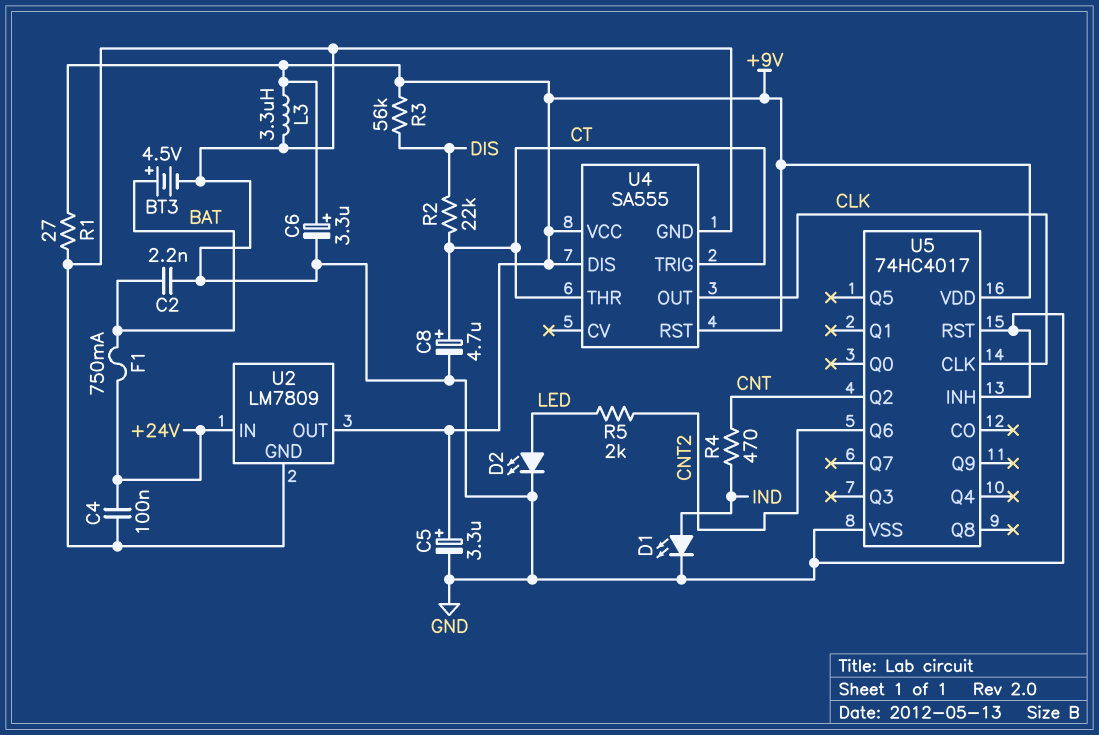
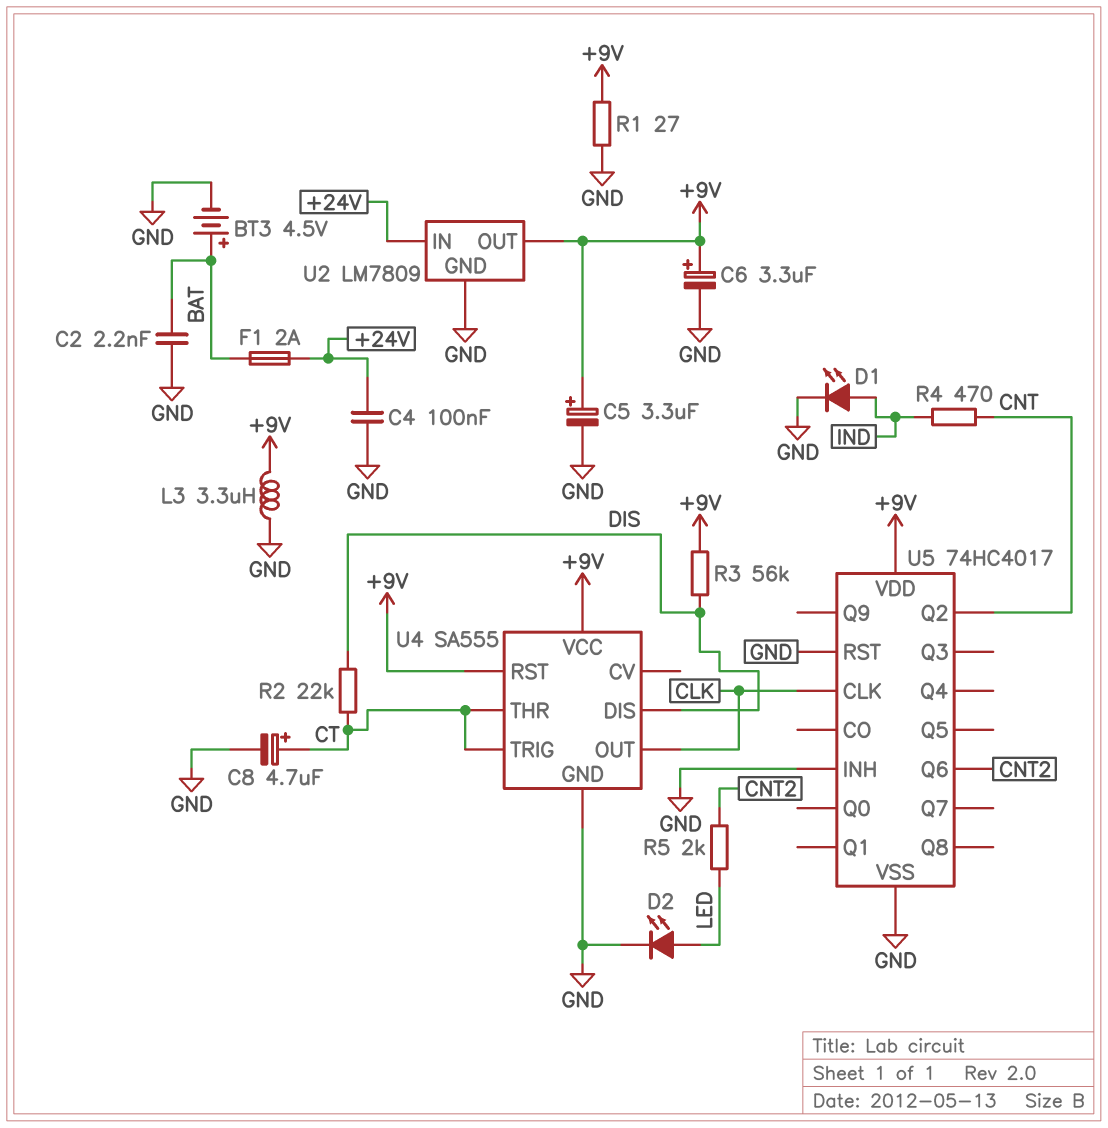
F1: 750mA (+24V, BAT) -> 2A (+24V, BAT)
U4 pin DIS: +9V -> DIS

